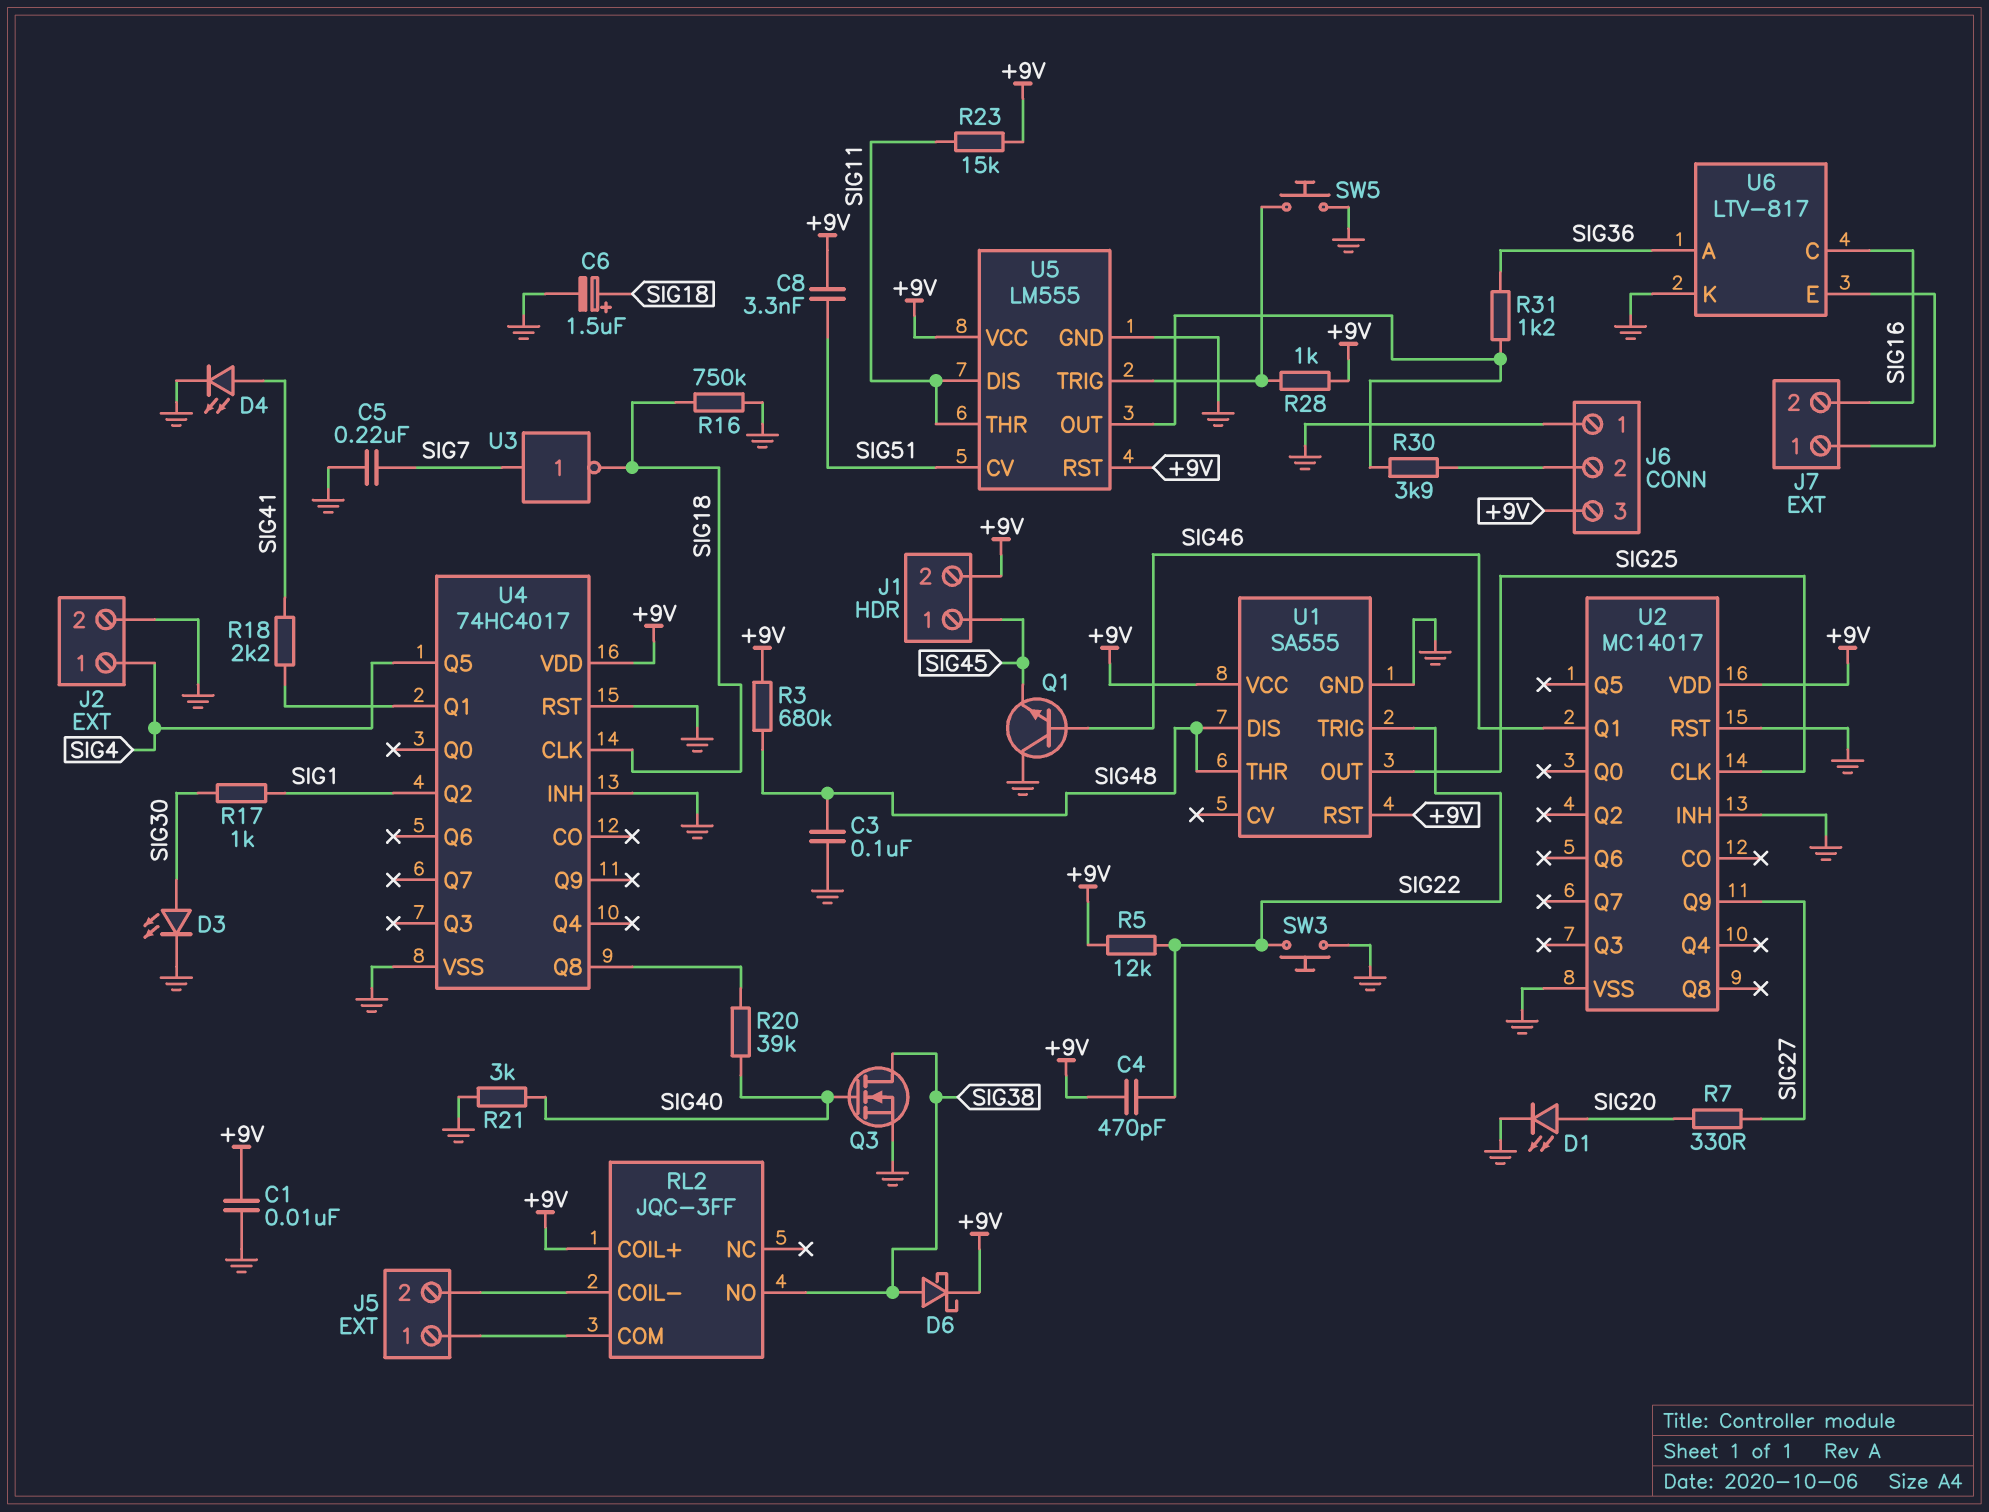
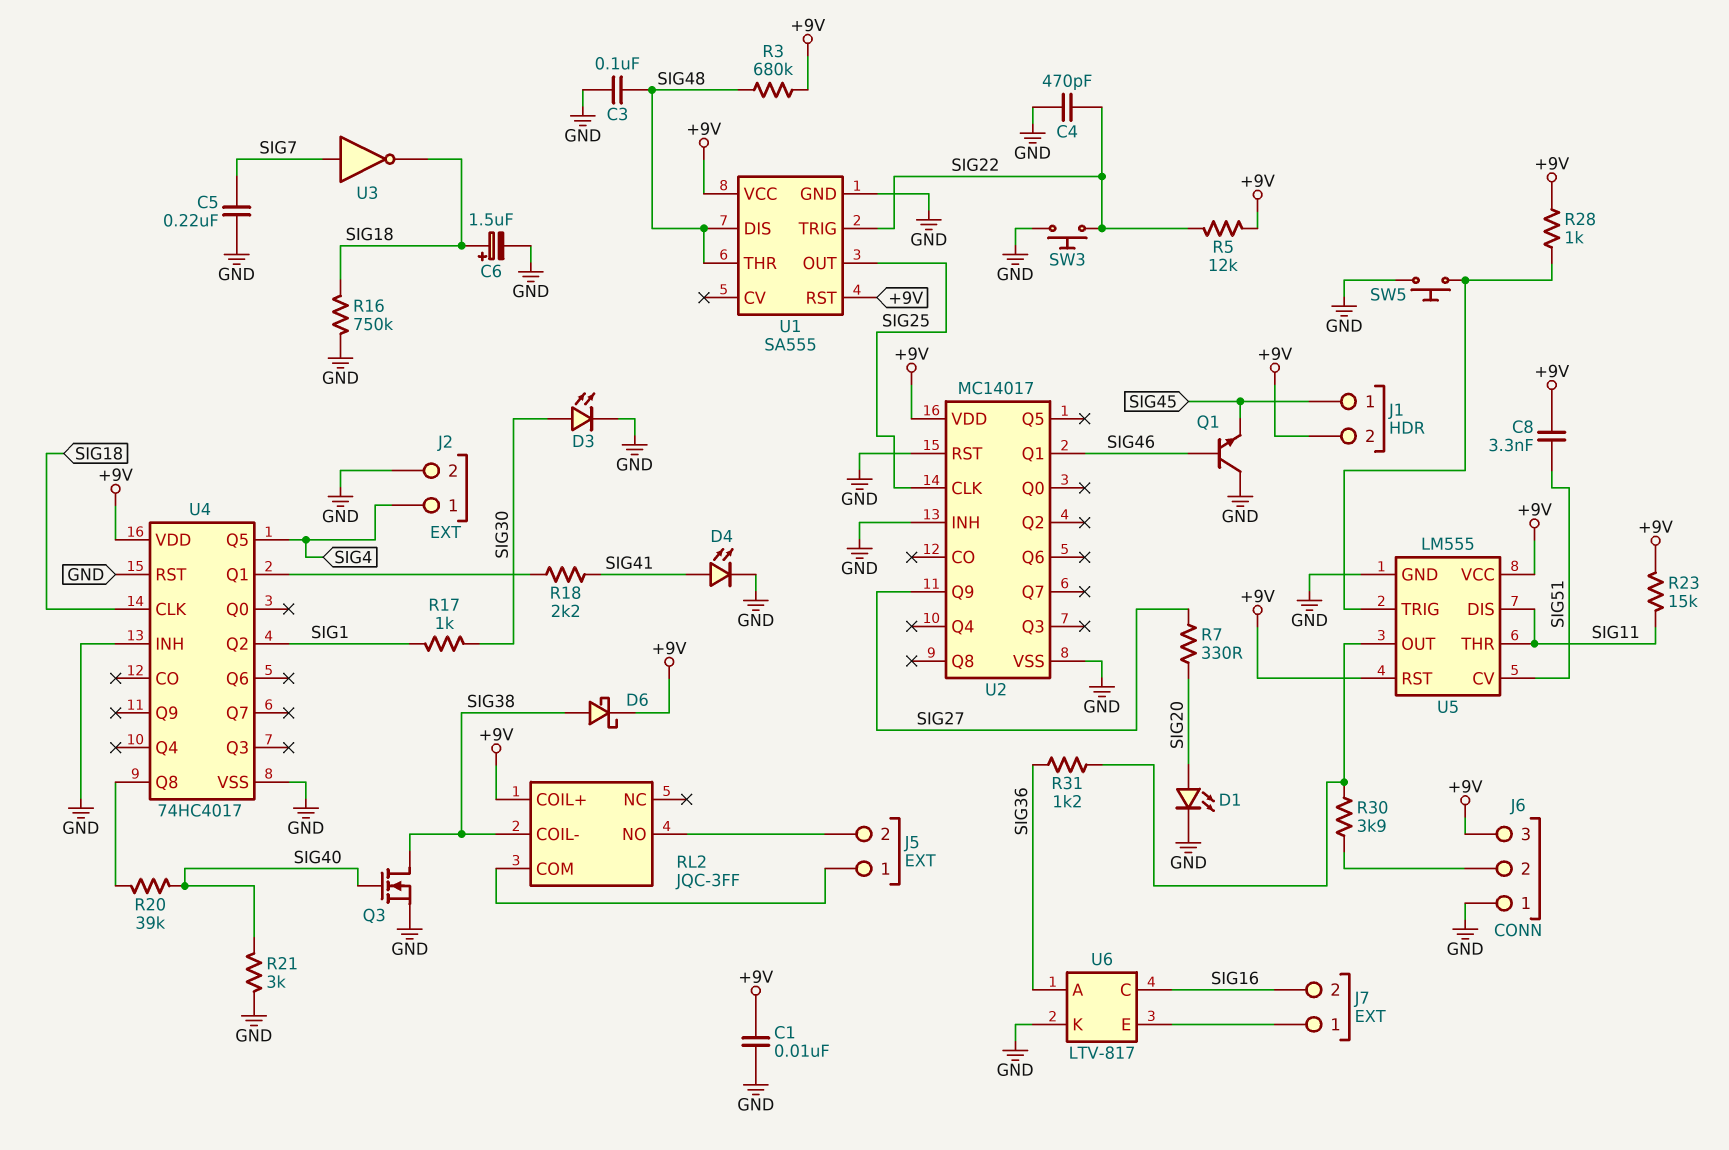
C4: 470pF (+9V, SIG22) -> 470pF (GND, SIG22)
RL2 pin COIL-: J5/2 -> SIG38
RL2 pin NO: SIG38 -> J5/2

